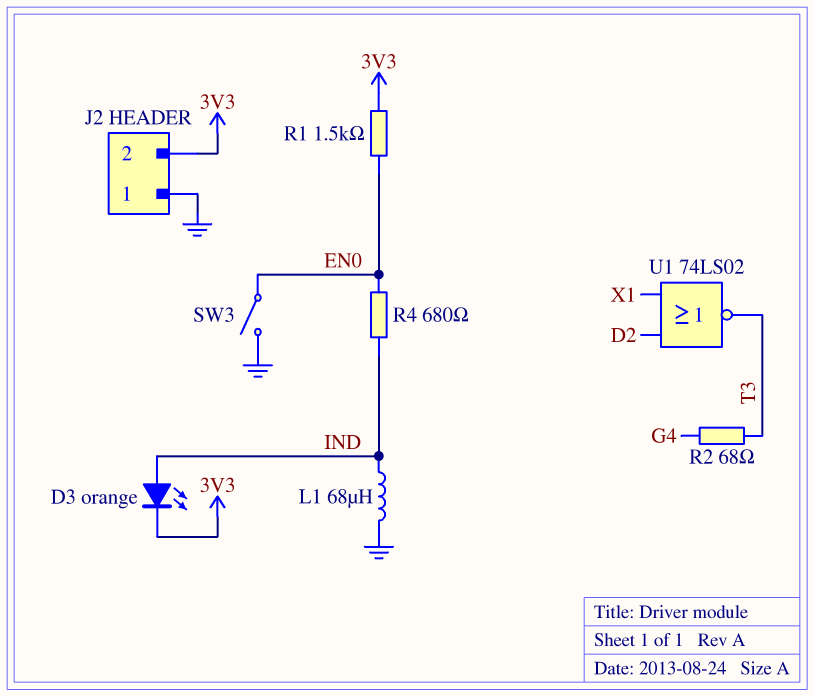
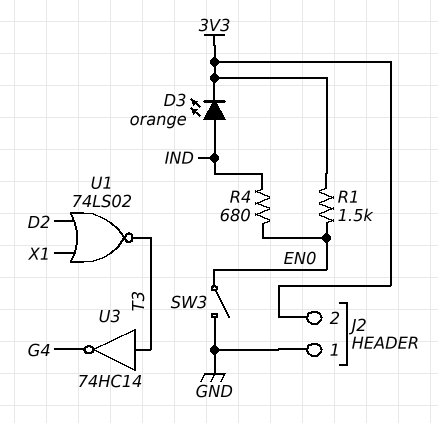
L1: 68uH (GND, IND) -> none
R2: 68 (G4, T3) -> none
U3: none -> NOT 74HC14 (in T3, out G4)

